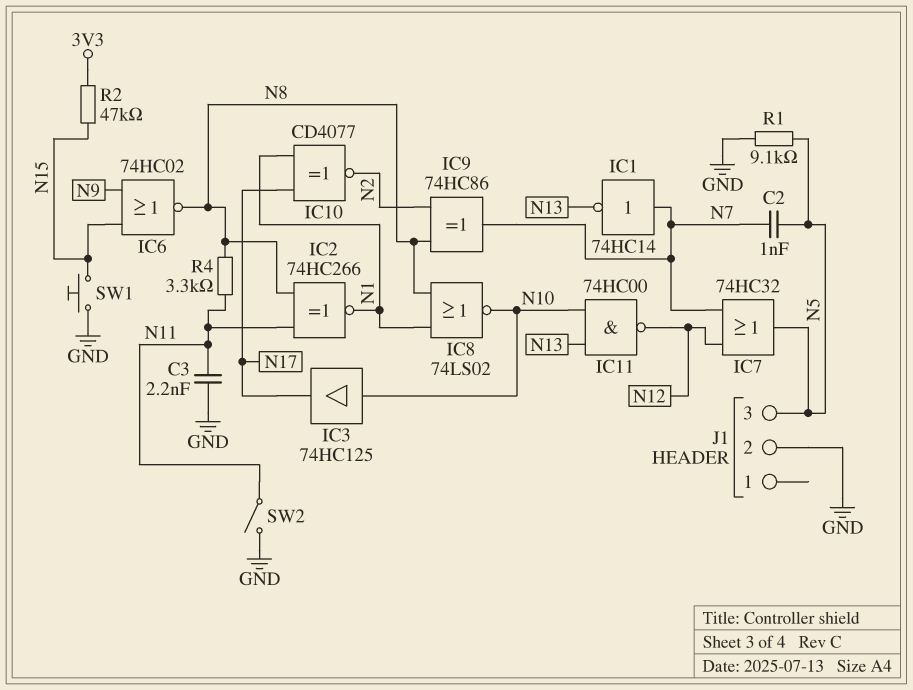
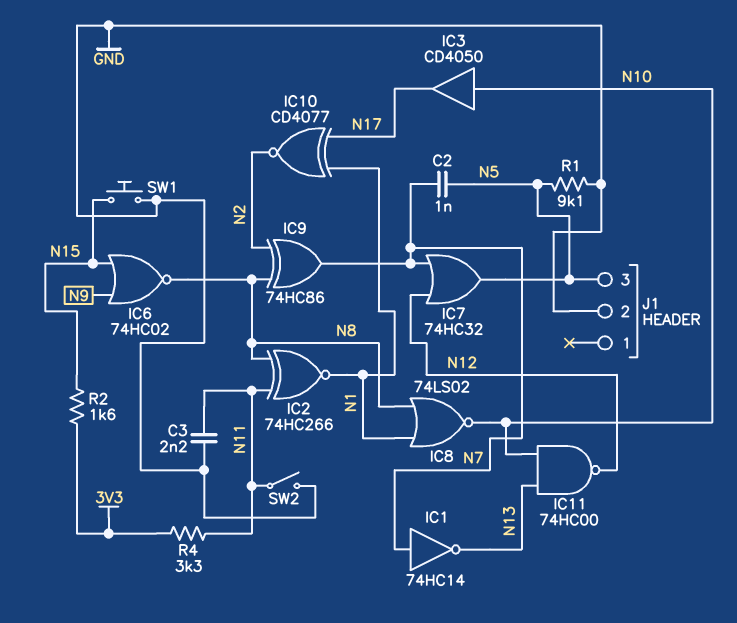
IC3: buffer 74HC125 (in N10, out N17) -> buffer CD4050 (in N10, out N17)
R2: 47k (3V3, N15) -> 1.6k (3V3, N15)
R4: 3.3k (N8, N11) -> 3.3k (3V3, N11)

